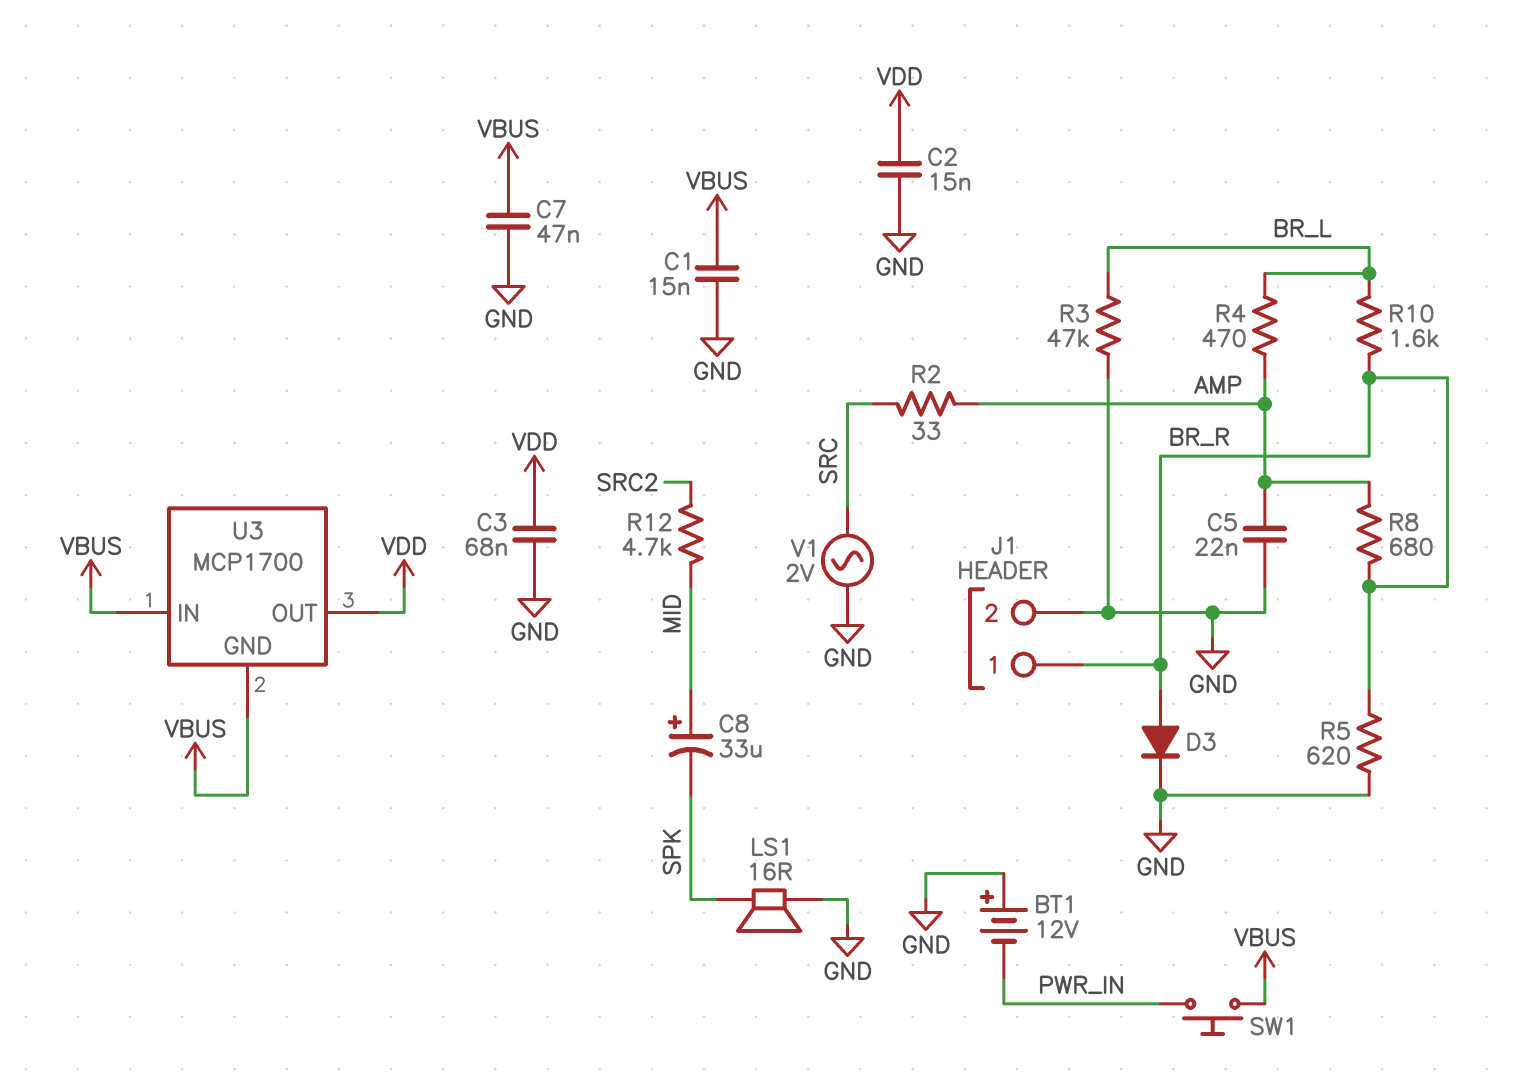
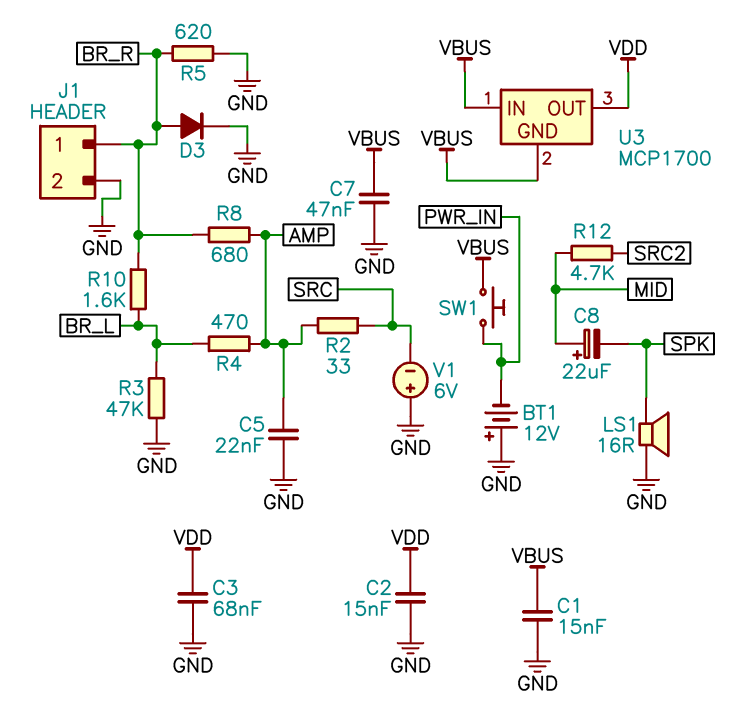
C8: 33uF (plus MID, minus SPK) -> 22uF (plus MID, minus SPK)
V1: AC 2V (GND, SRC) -> 6V (plus GND, minus SRC)

